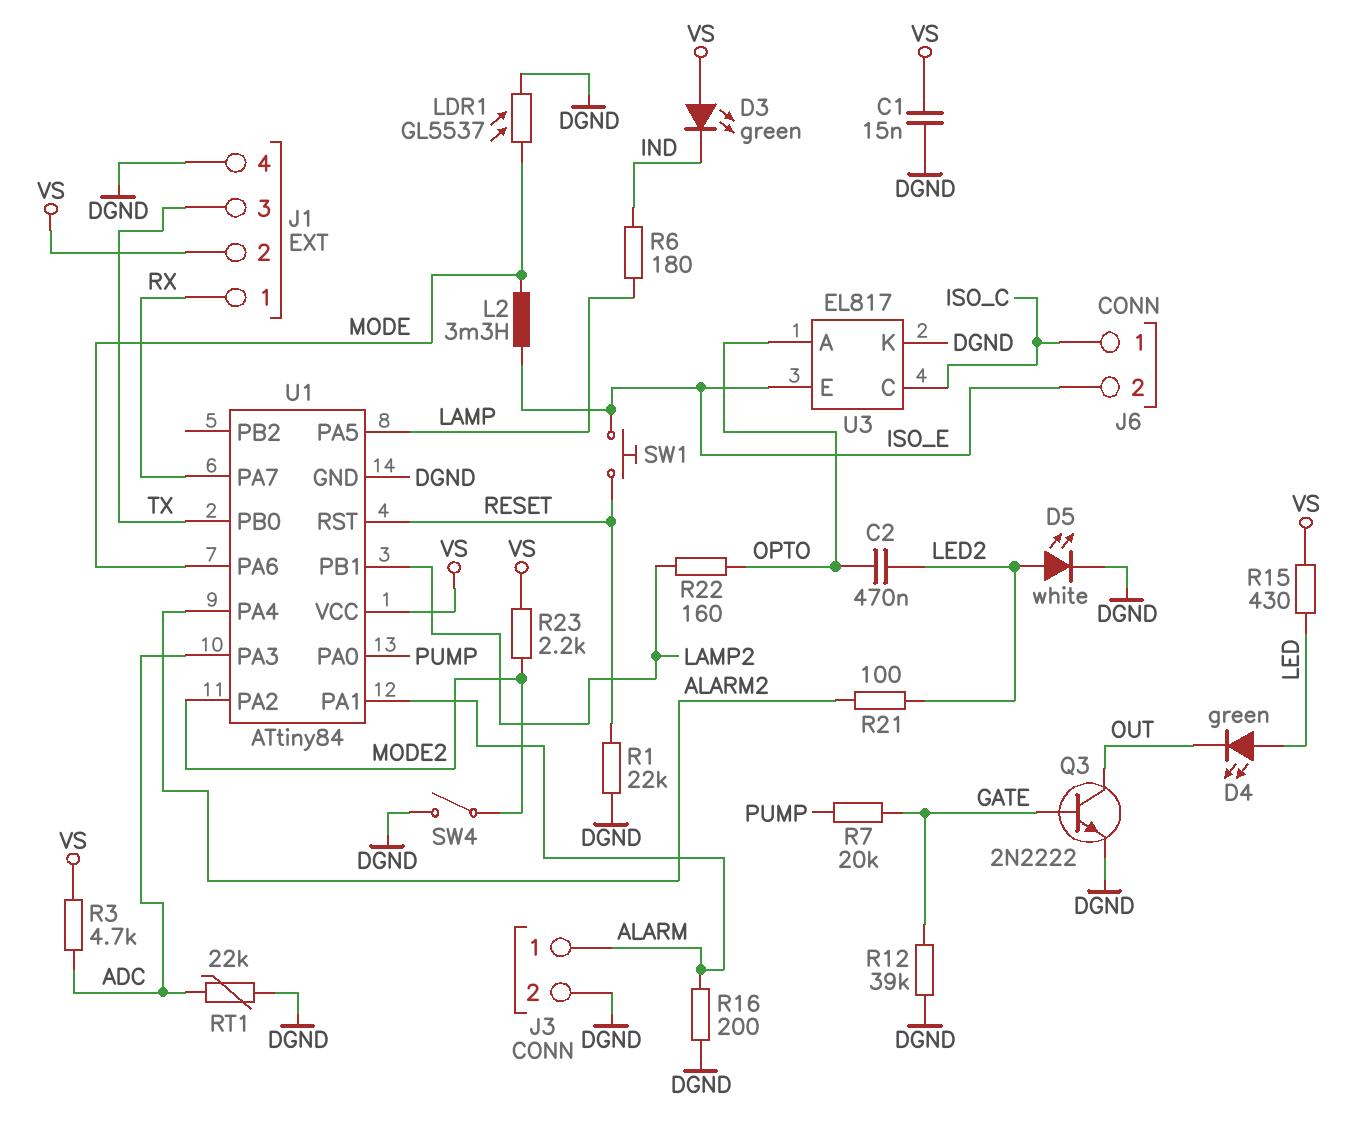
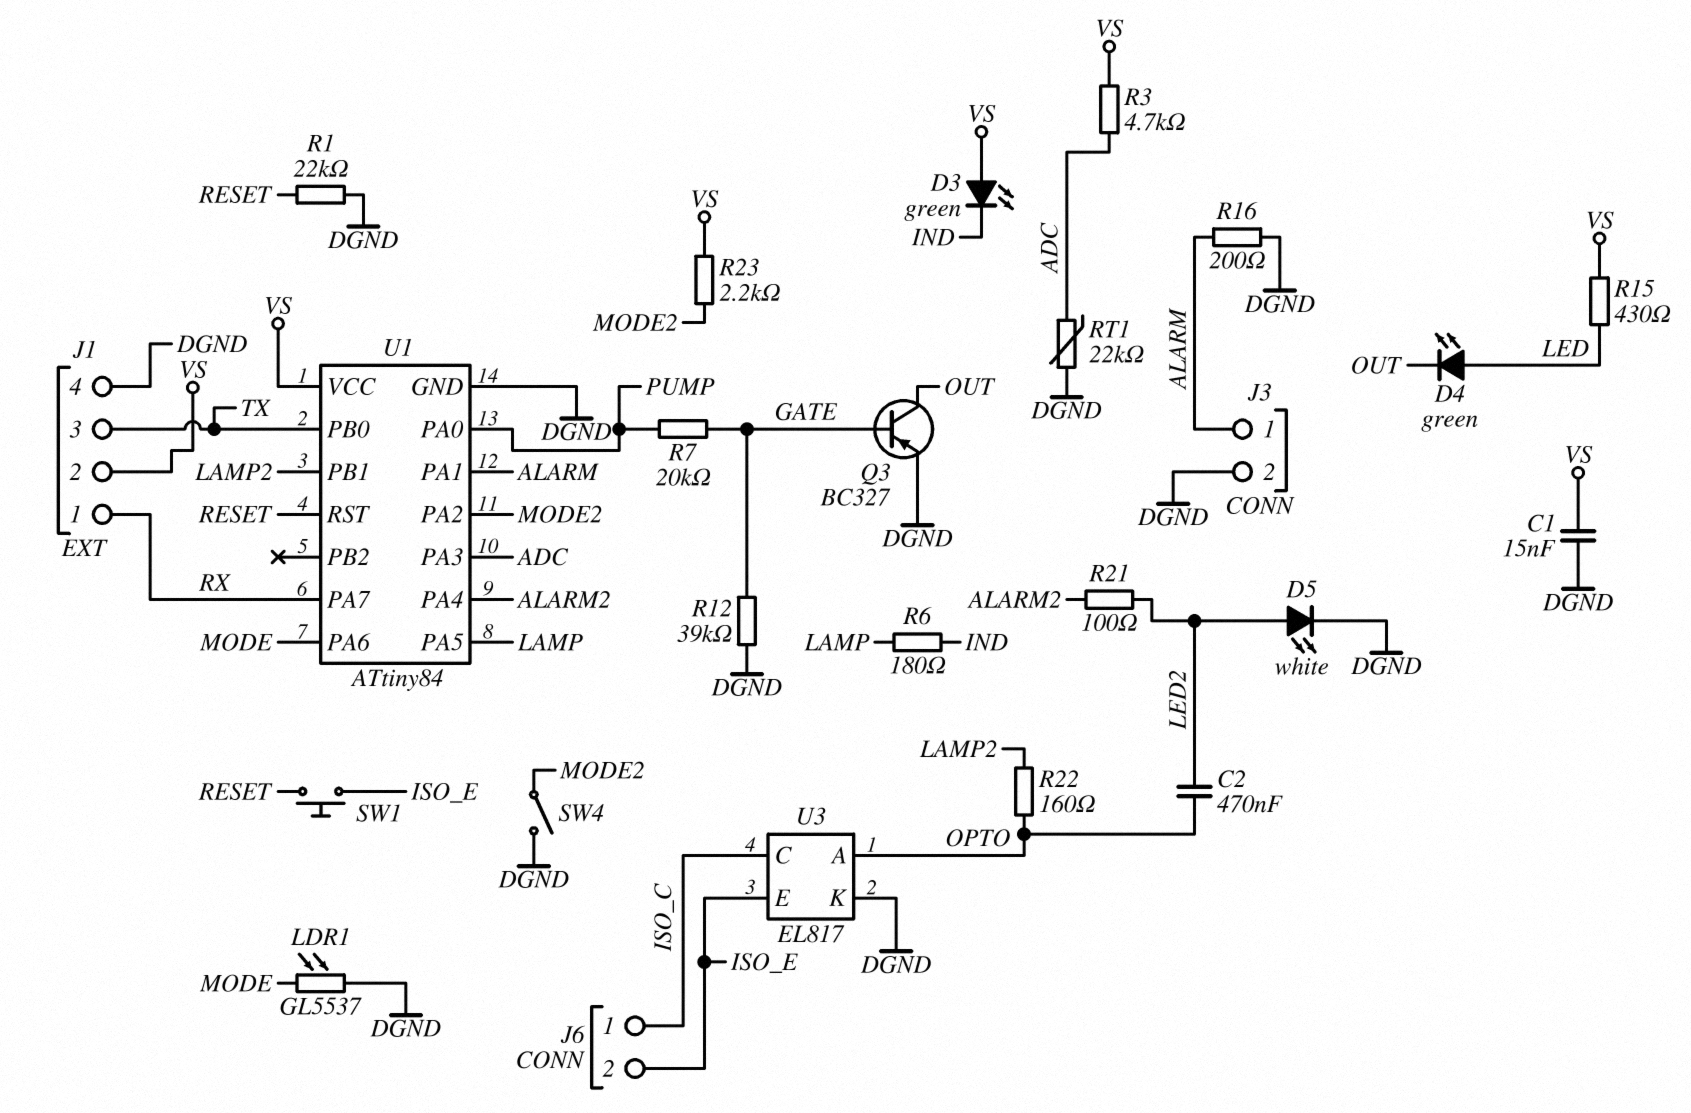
L2: 3.3mH (ISO_E, MODE) -> none
Q3: NPN 2N2222 (B GATE, C OUT, E DGND) -> PNP BC327 (B GATE, C OUT, E DGND)

